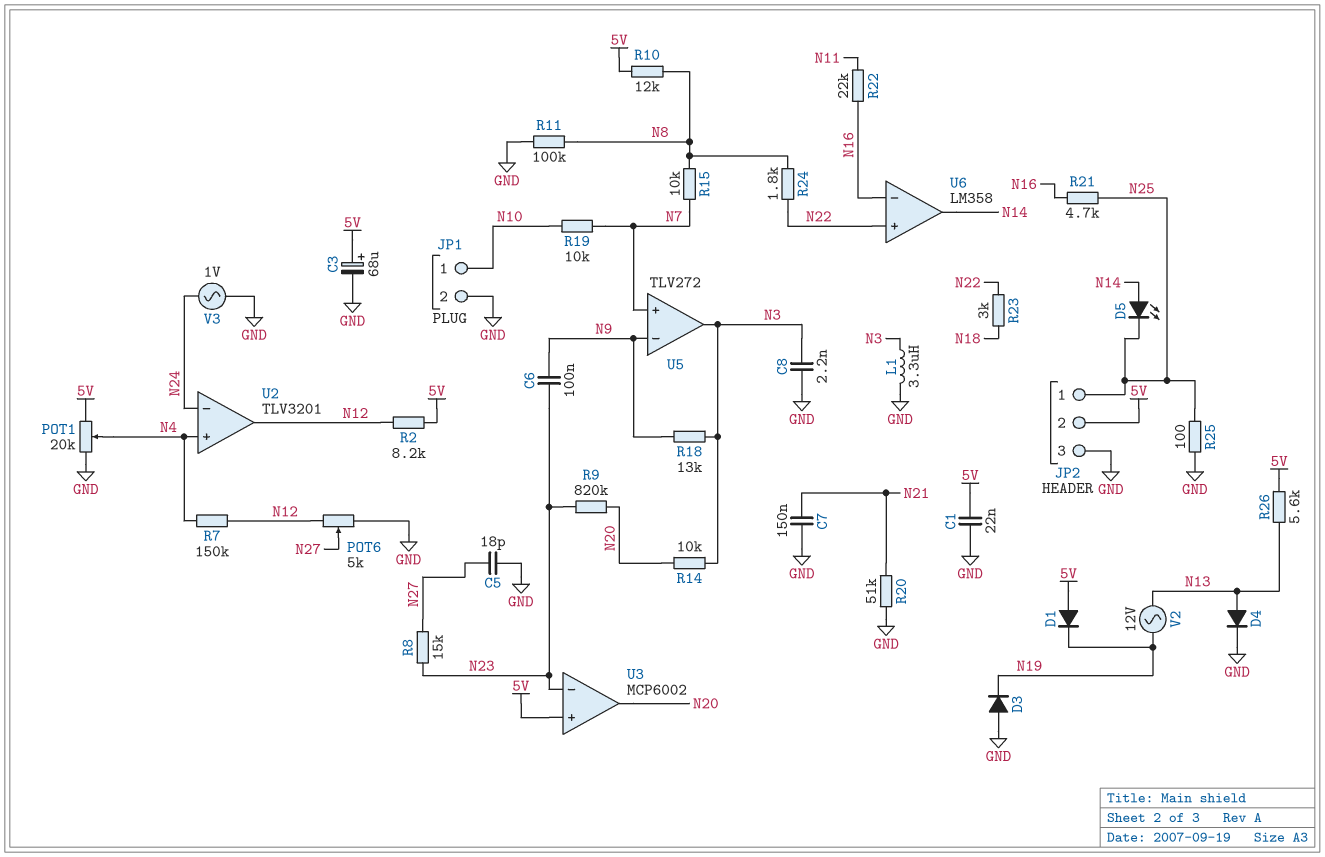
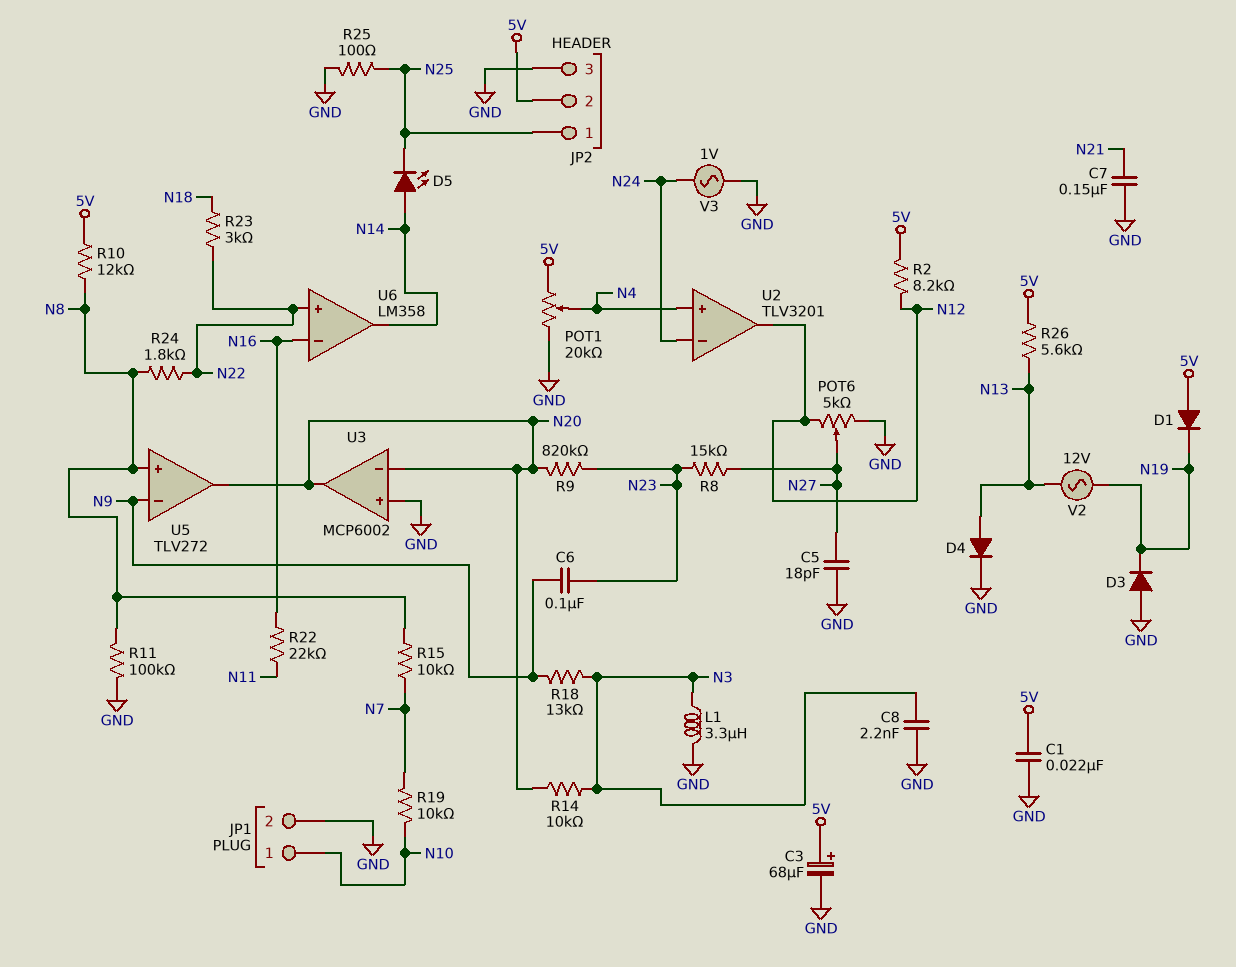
R7: 150k (N4, N12) -> none
R20: 51k (GND, N21) -> none
R21: 4.7k (N16, N25) -> none
U3 pin in+: 5V -> GND
U3 pin in-: N23 -> N20
U5 pin in+: N7 -> N8
U5 pin out: N3 -> N20

